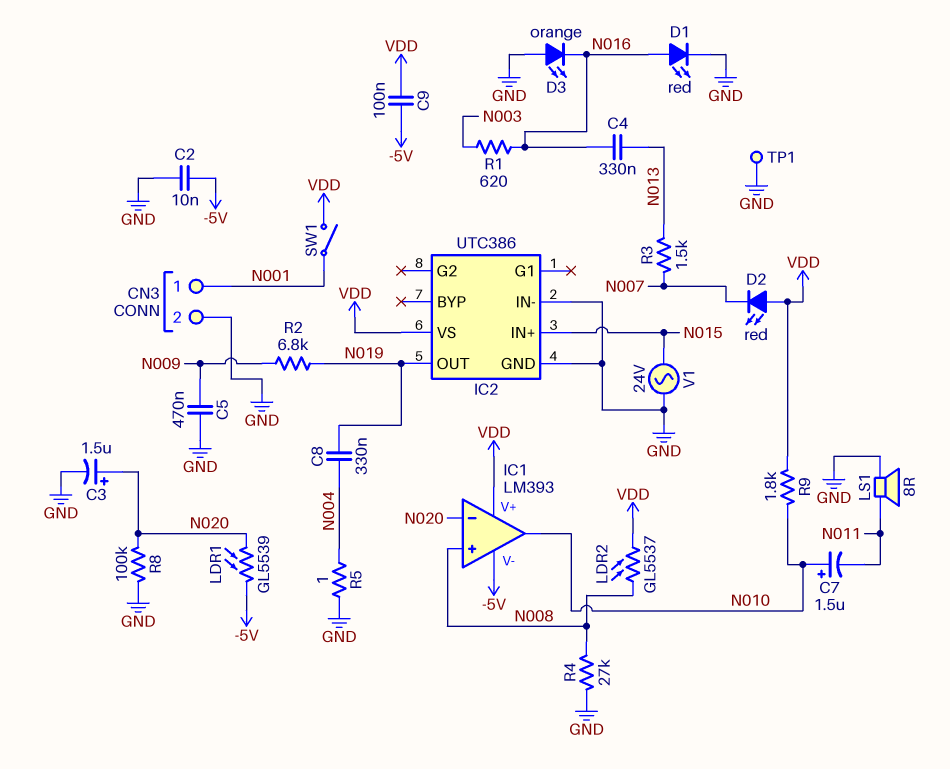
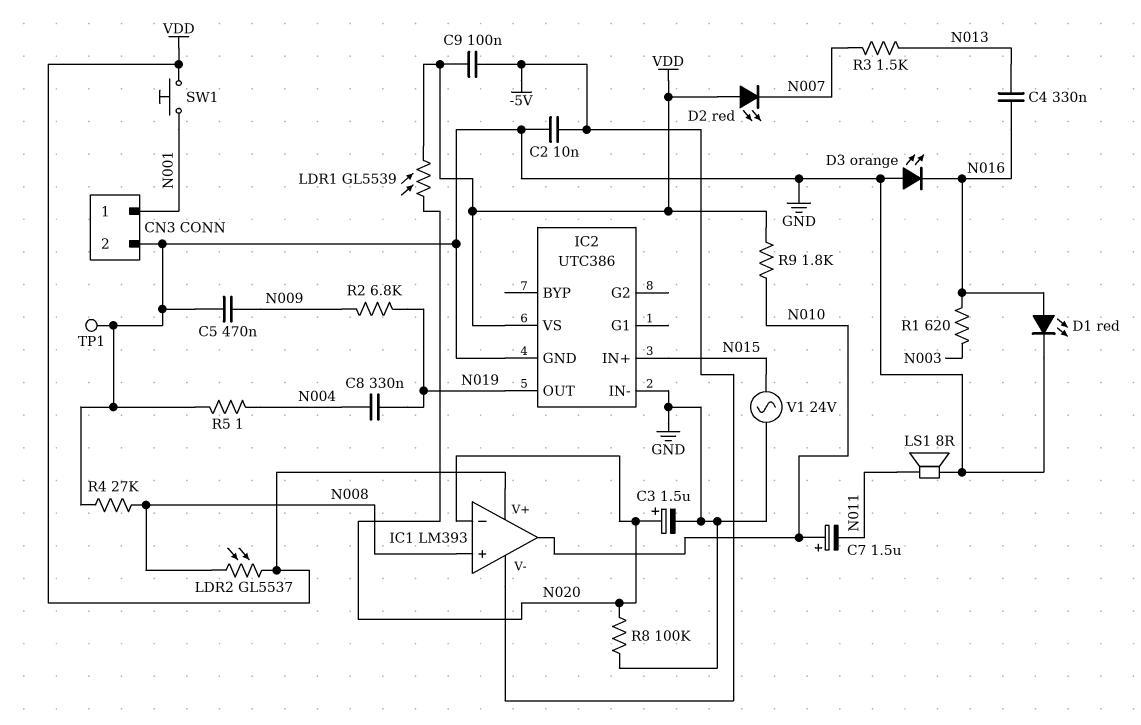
LDR1: GL5539 (-5V, N020) -> GL5539 (N020, VDD)
SW1: switch (N001, VDD) -> button (N001, VDD)

